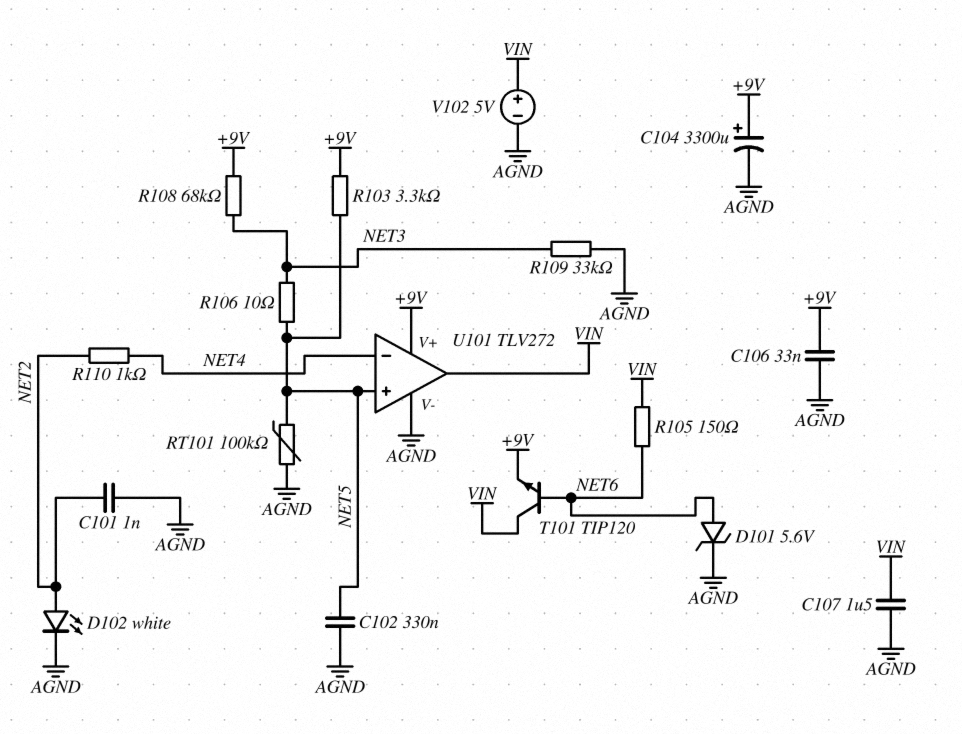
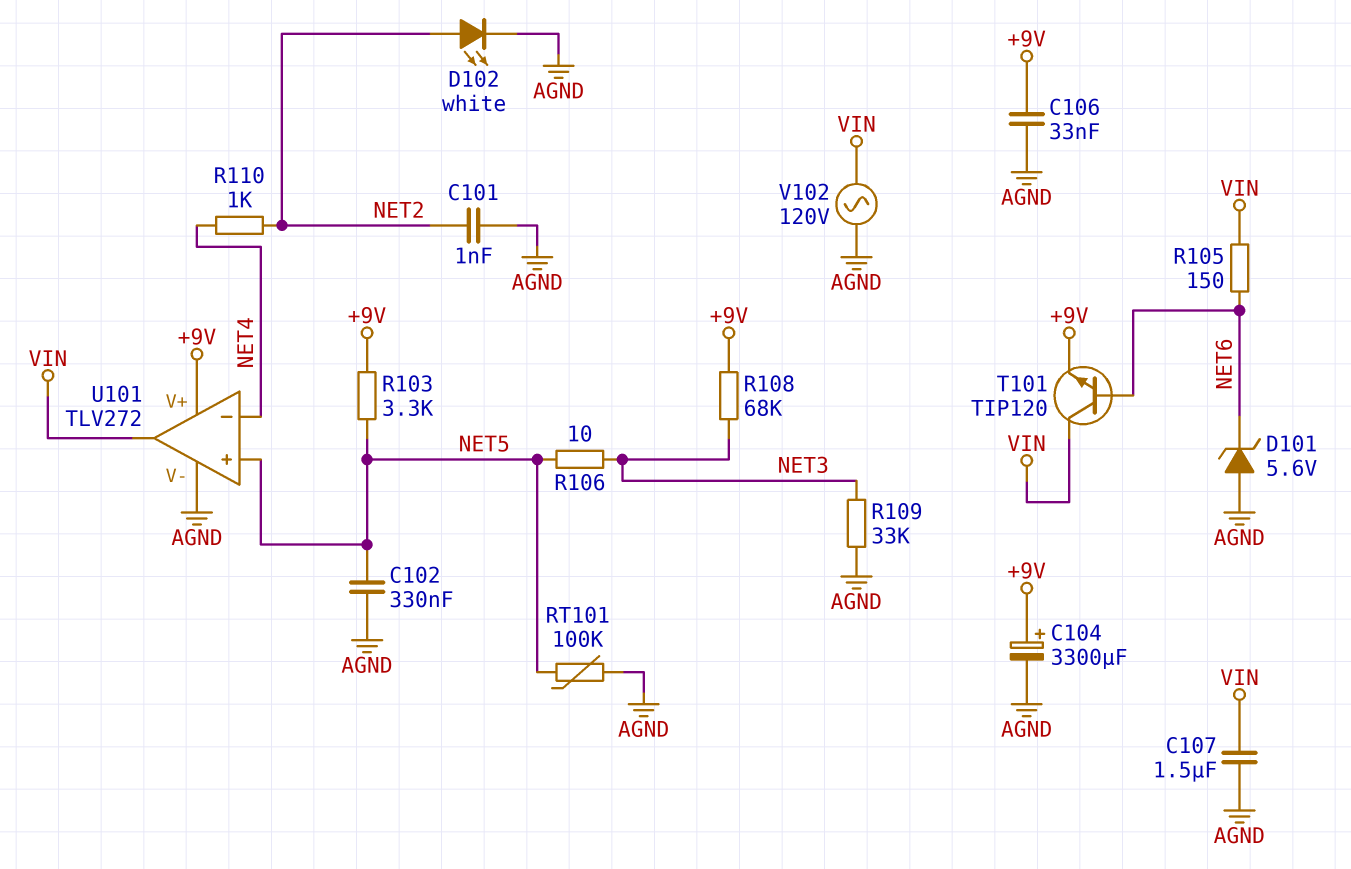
D101: zener 5.6V (A NET6, K AGND) -> zener 5.6V (A AGND, K NET6)
V102: 5V (plus VIN, minus AGND) -> AC 120V (AGND, VIN)

